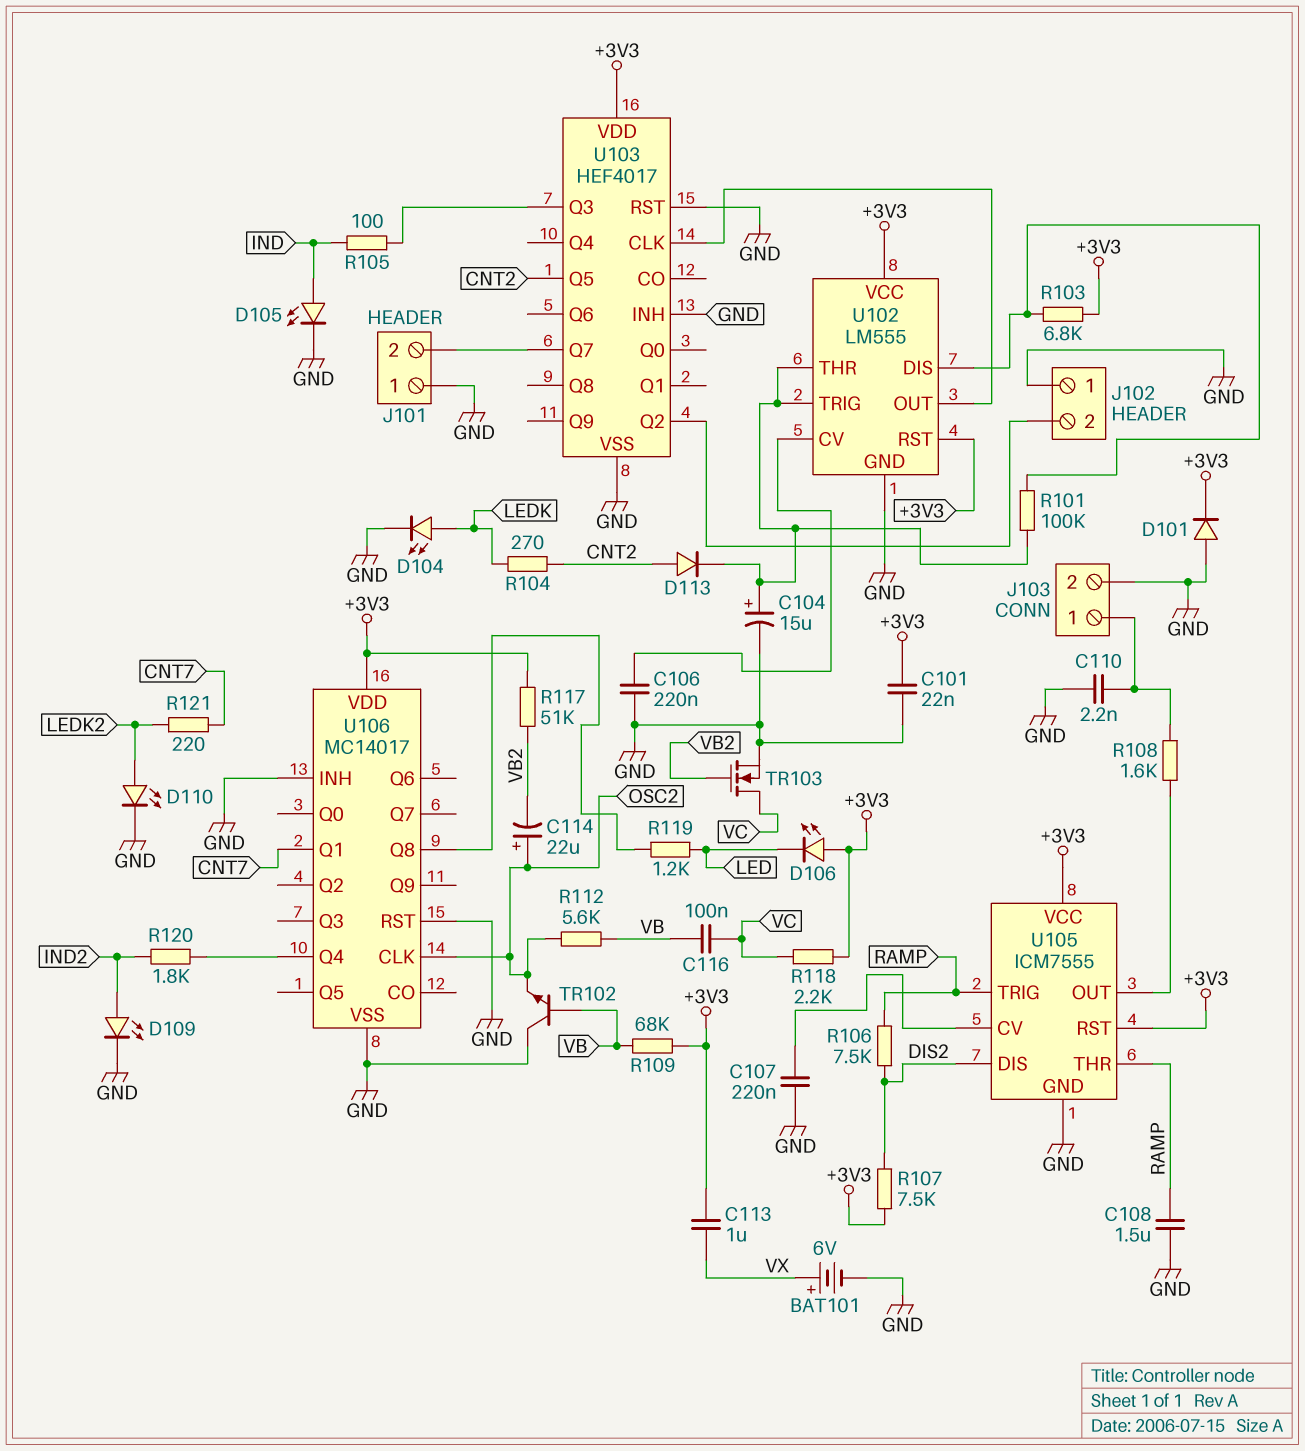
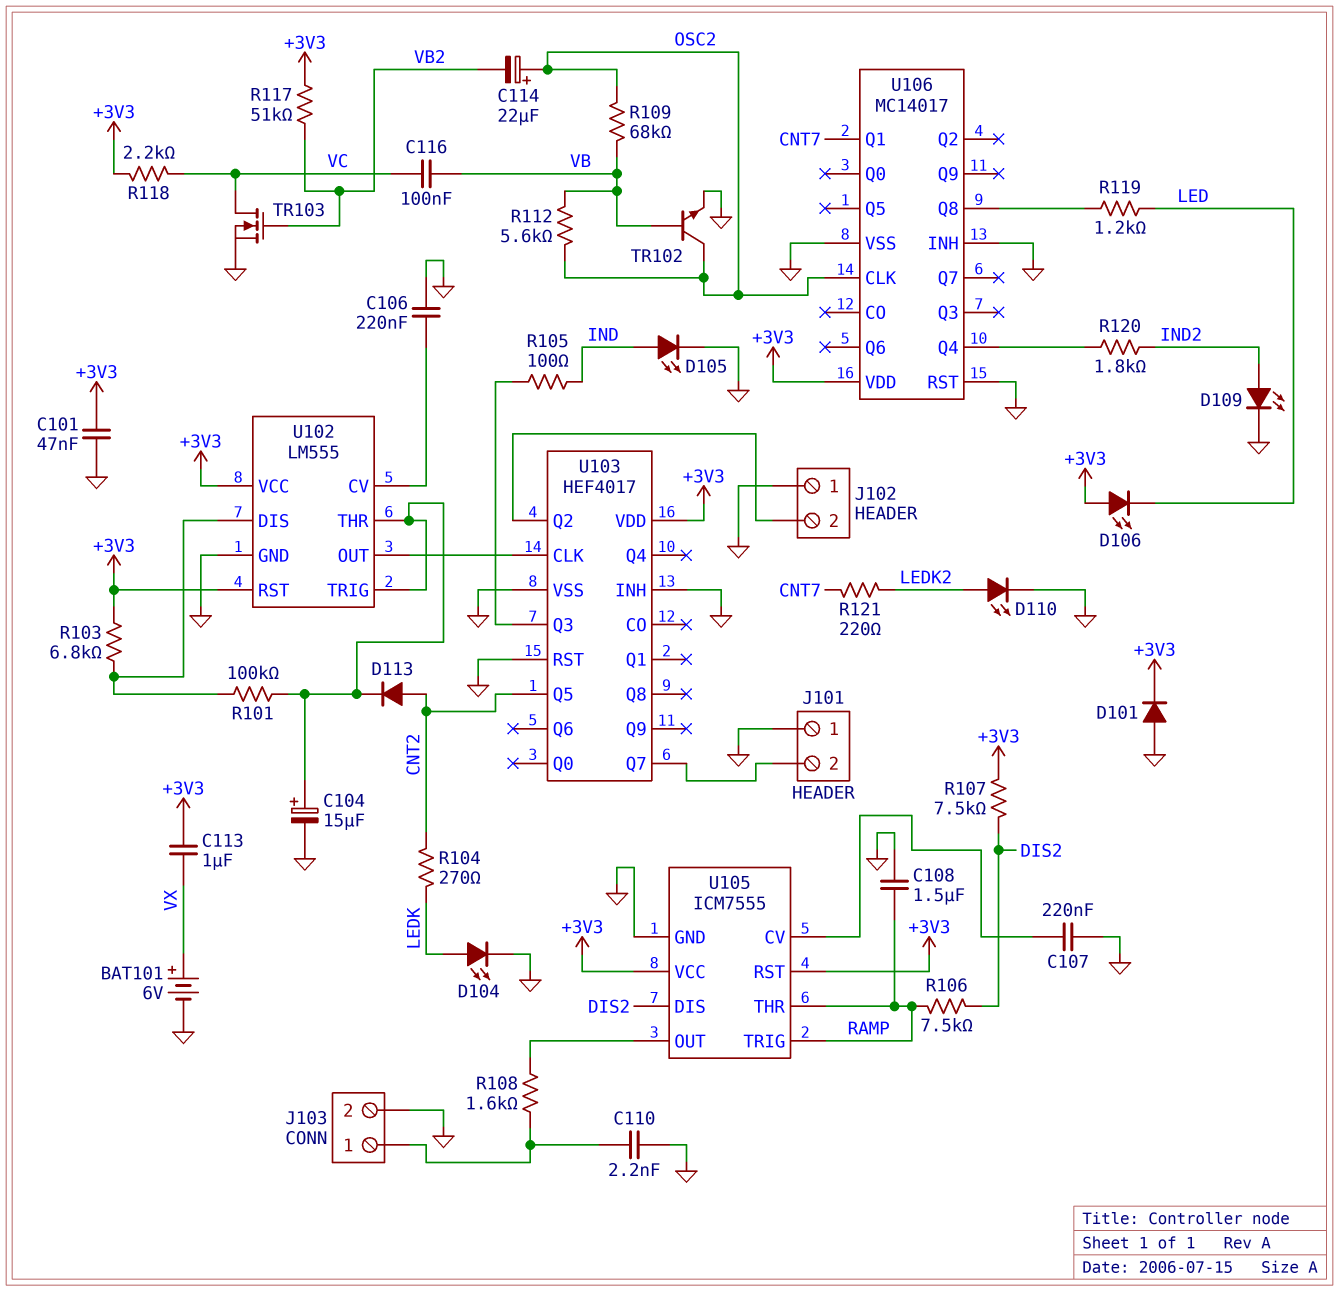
C101: 22nF (+3V3, GND) -> 47nF (+3V3, GND)
R109: 68k (+3V3, VB) -> 68k (OSC2, VB)
TR102: NPN (B VB, C GND, E OSC2) -> NPN (B VB, C OSC2, E GND)

